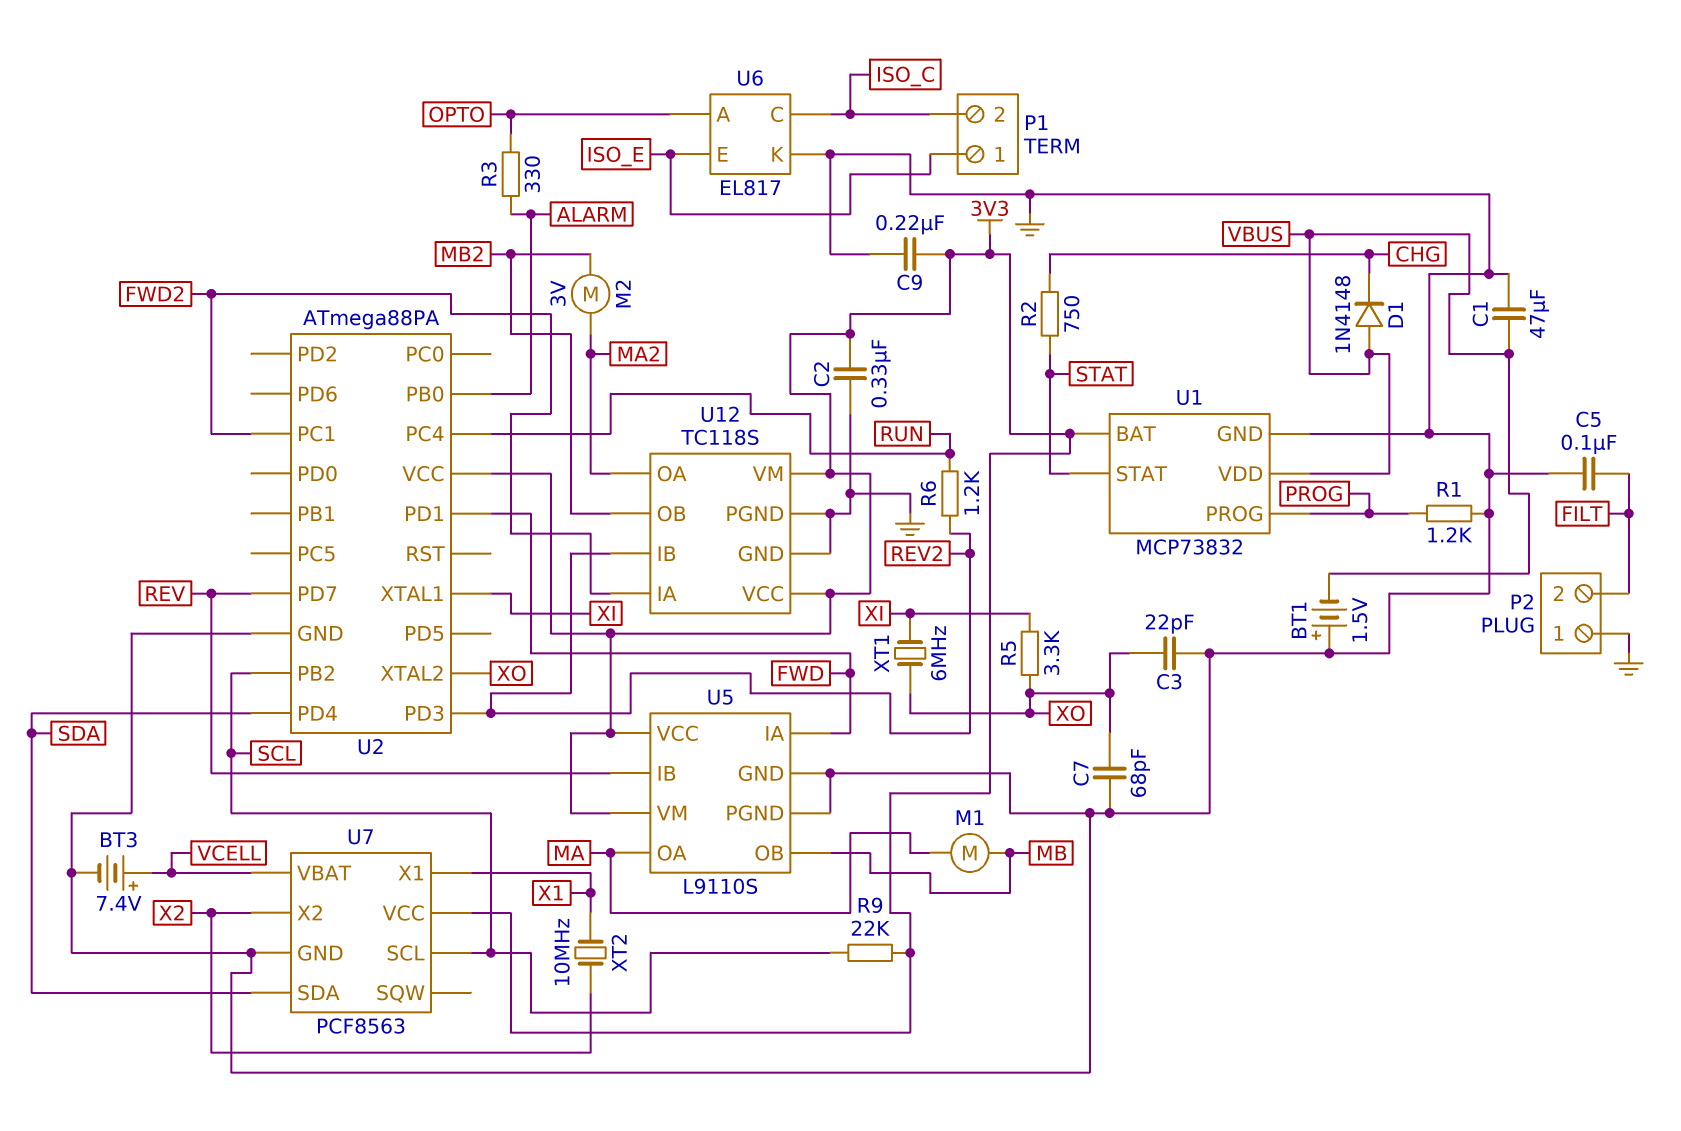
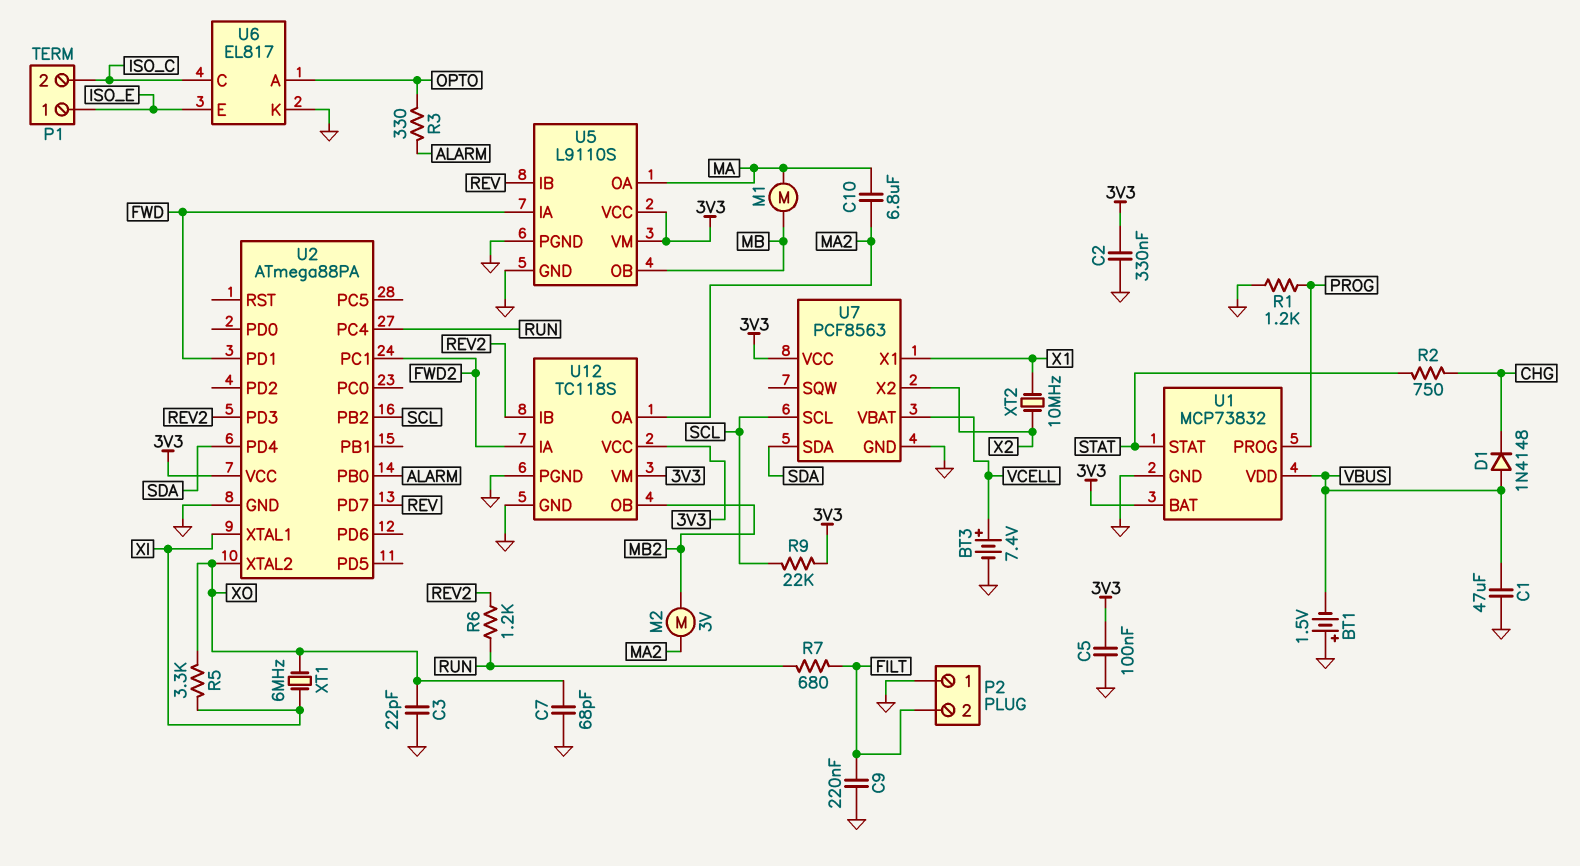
C5: 100nF (FILT, GND) -> 100nF (3V3, GND)
C9: 220nF (3V3, GND) -> 220nF (FILT, GND)
C10: none -> 6.8uF (MA, MA2)
R7: none -> 680 (FILT, RUN)

